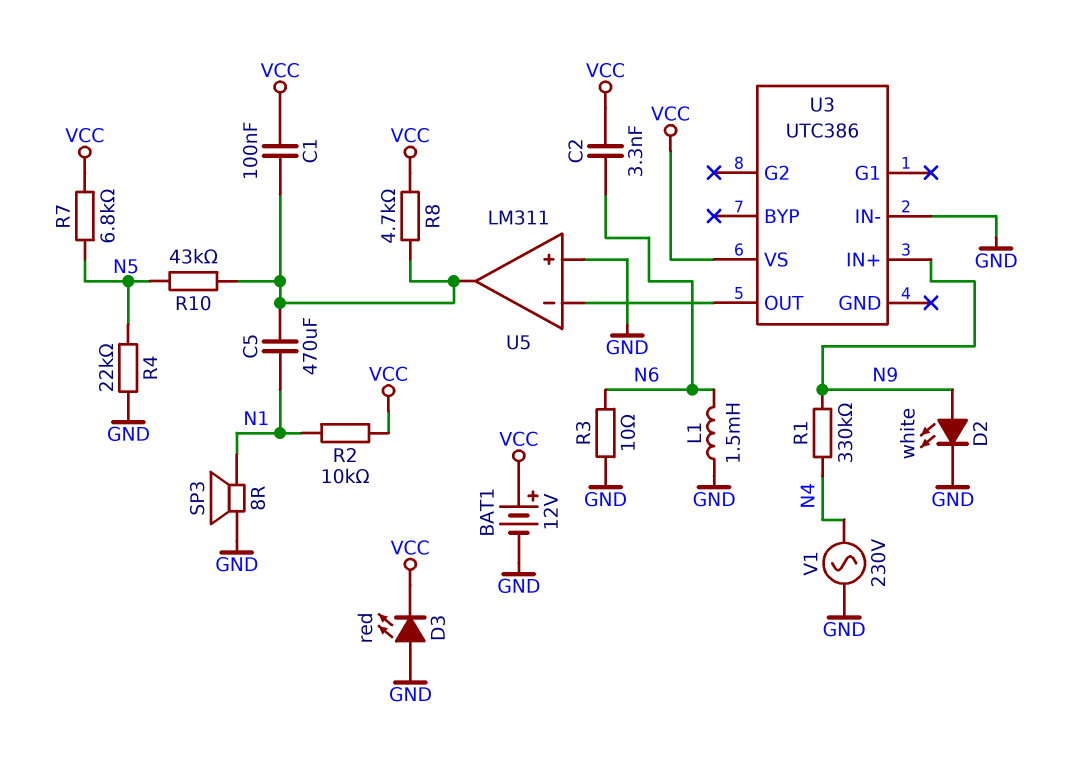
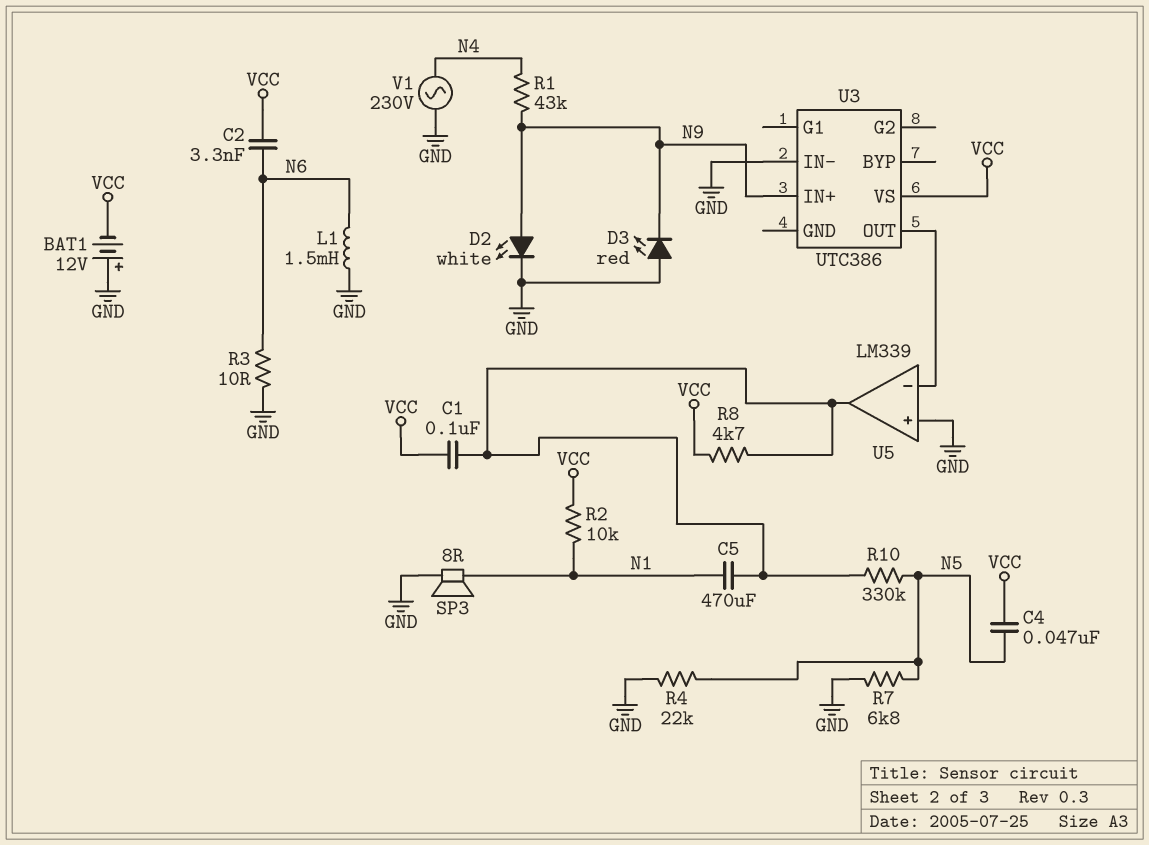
BAT1: 12V (plus VCC, minus GND) -> 12V (plus GND, minus VCC)
C4: none -> 47nF (N5, VCC)
D3: LED red (A GND, K VCC) -> LED red (A GND, K N9)
R1: 330k (N4, N9) -> 43k (N4, N9)
R7: 6.8k (N5, VCC) -> 6.8k (GND, N5)
R10: 43k (N5, U5/out) -> 330k (N5, U5/out)
U5: LM311 -> LM339

